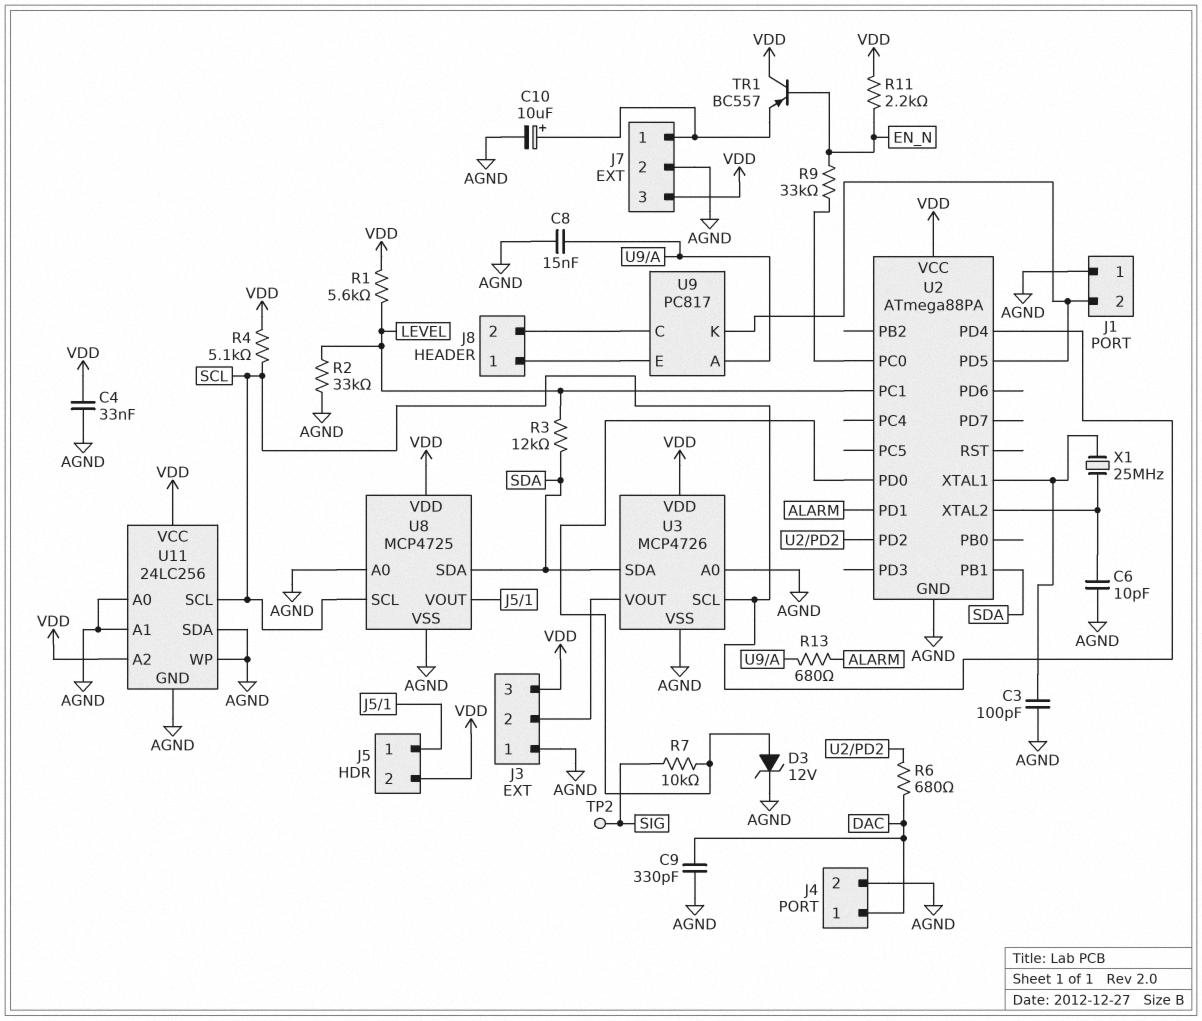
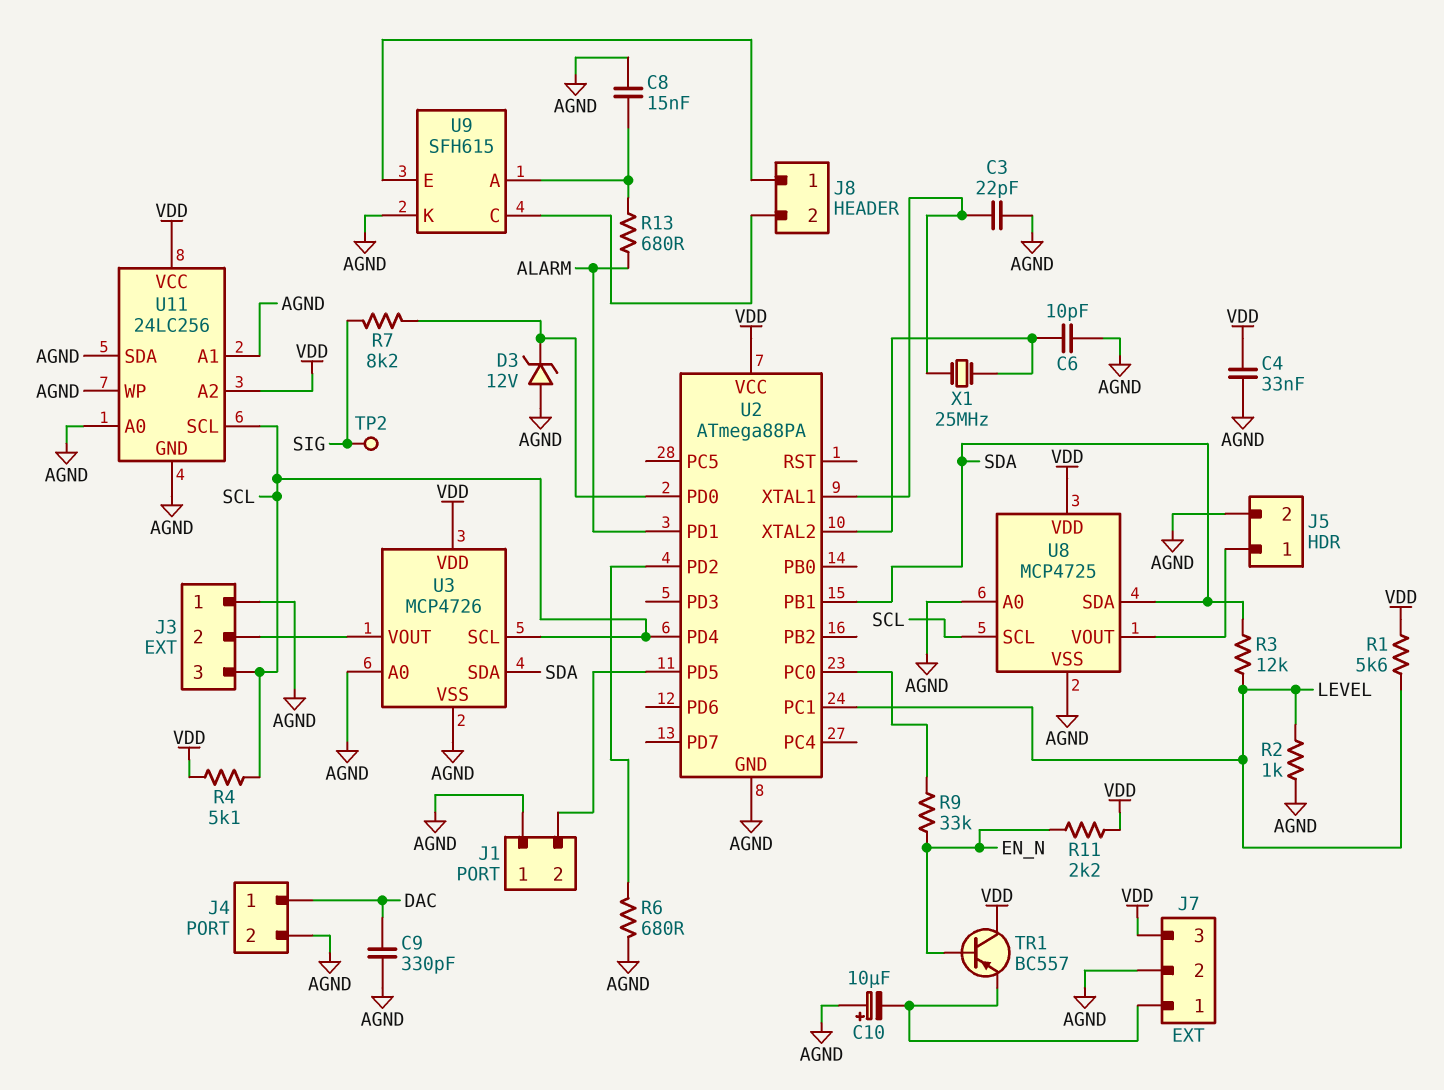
C3: 100pF (AGND, U2/XTAL1) -> 22pF (AGND, U2/XTAL1)
C10: 10uF (plus J7/1, minus AGND) -> 10uF (plus AGND, minus J7/1)
D3: zener 12V (A U2/PD0, K AGND) -> zener 12V (A AGND, K U2/PD0)
J3 pin 3: VDD -> SCL
J5 pin 2: VDD -> AGND
R2: 33k (AGND, LEVEL) -> 1k (AGND, LEVEL)
R6: 680 (DAC, U2/PD2) -> 680 (AGND, U2/PD2)
R7: 10k (SIG, U2/PD0) -> 8.2k (SIG, U2/PD0)
U9: PC817 -> SFH615
U9 pin K: J1/2 -> AGND

